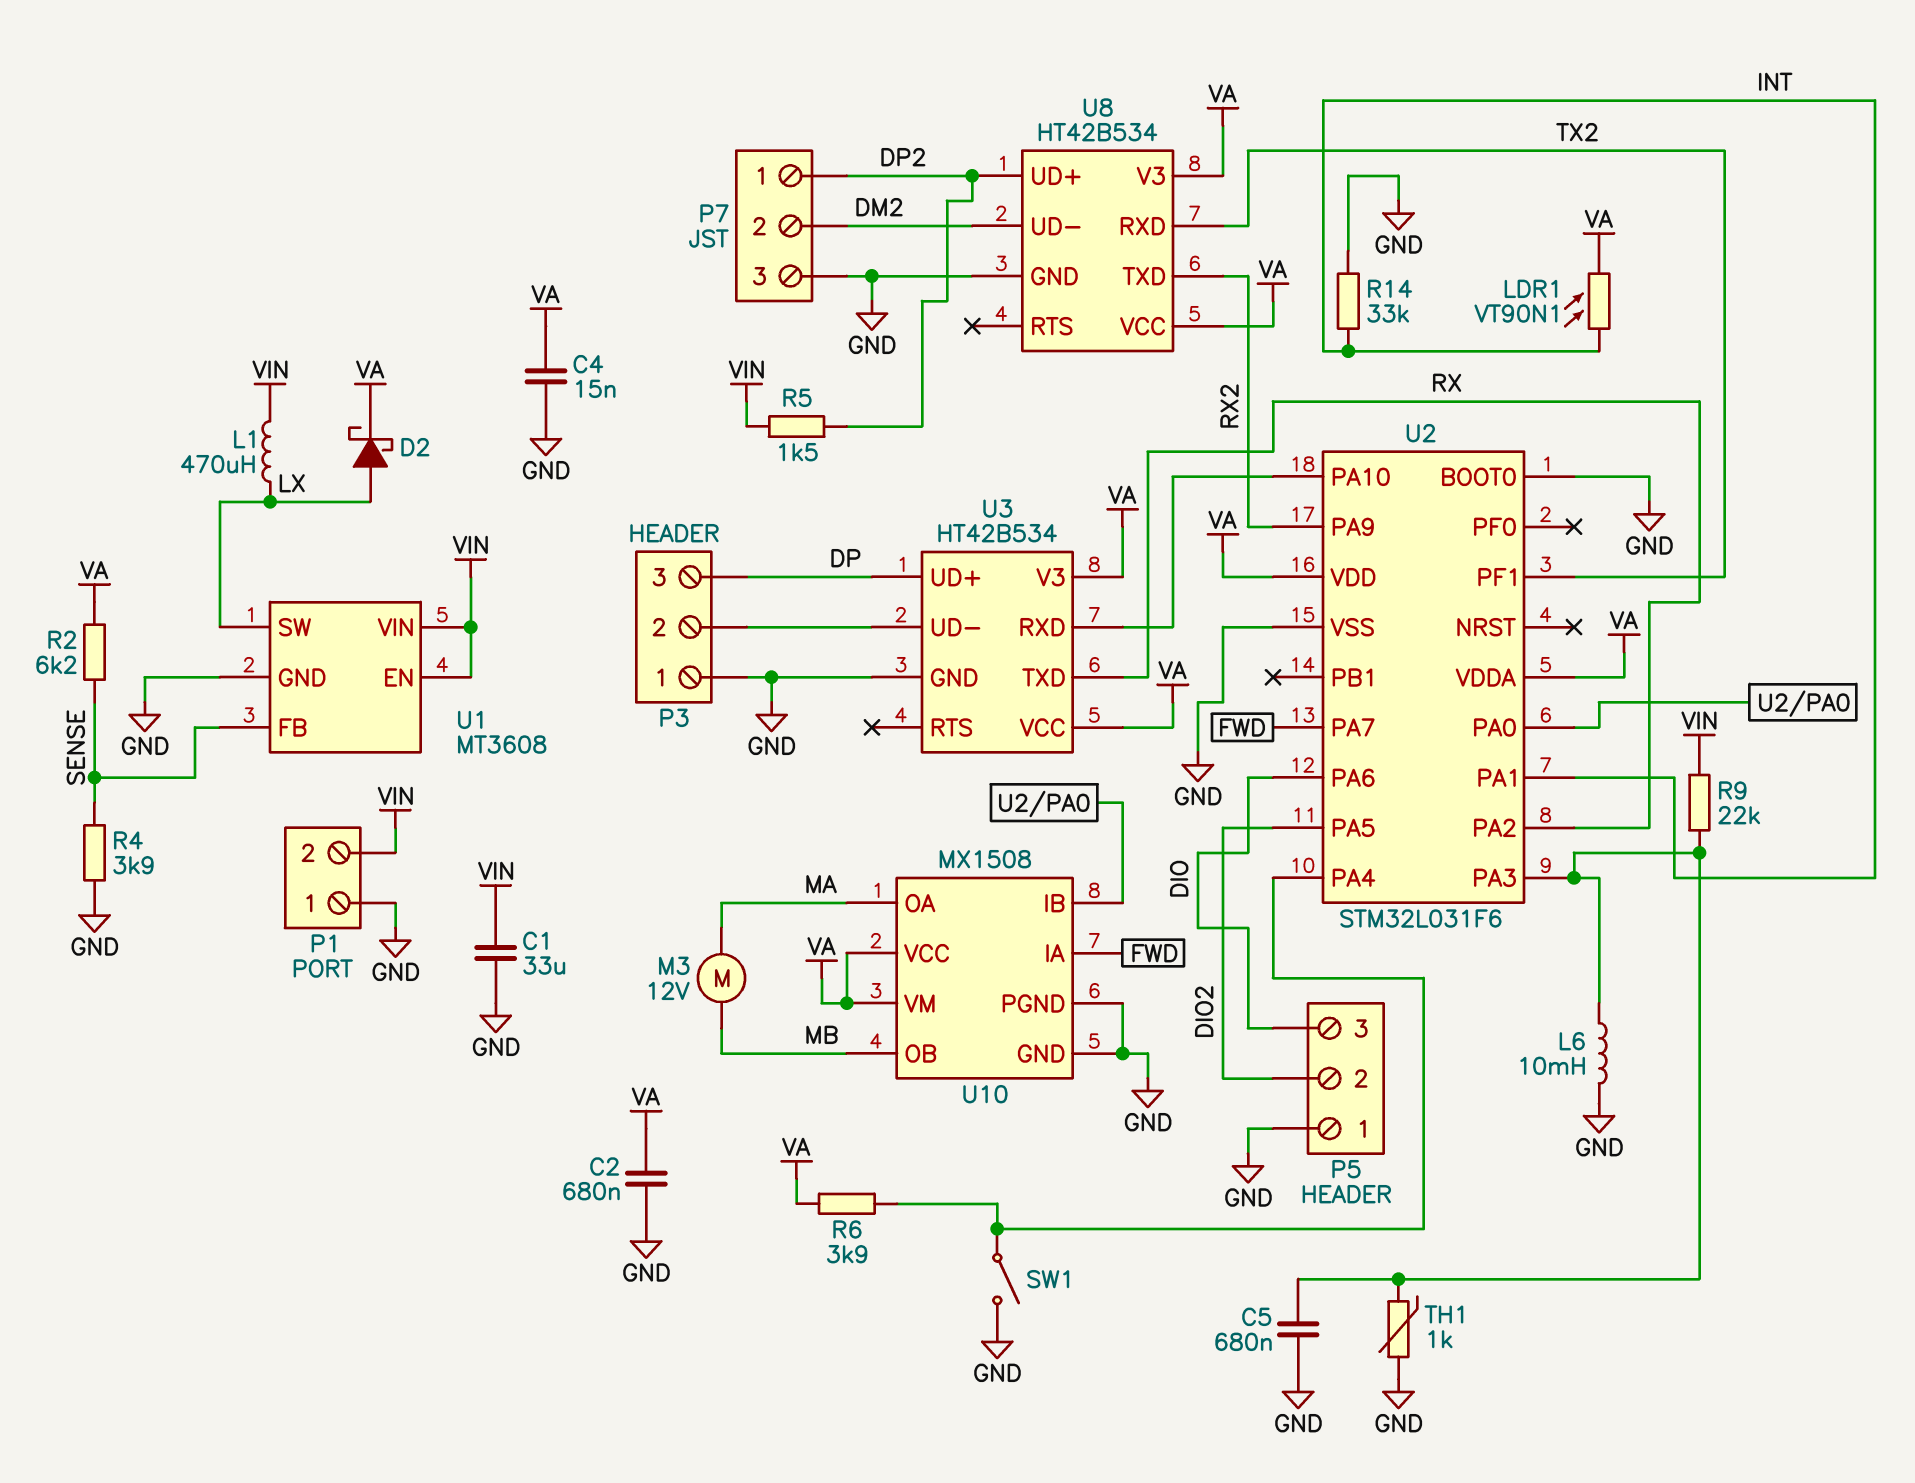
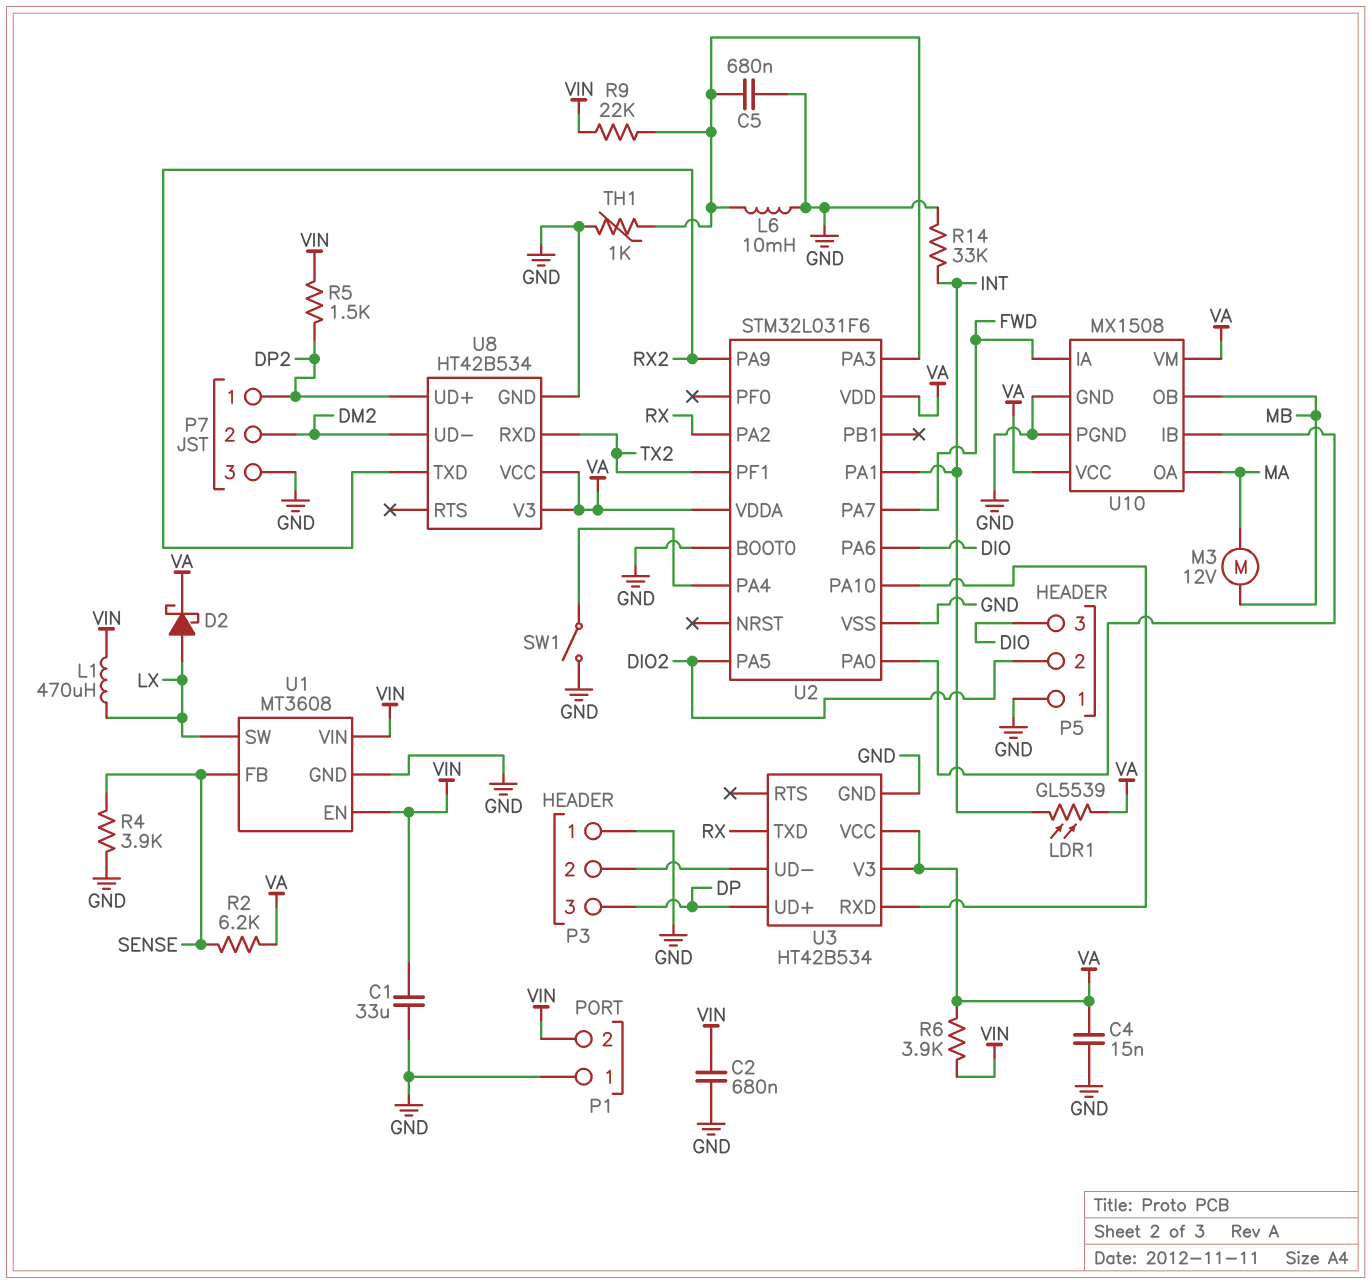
C2: 680nF (GND, VA) -> 680nF (GND, VIN)
LDR1: VT90N1 (INT, VA) -> GL5539 (INT, VA)
R6: 3.9k (U2/PA4, VA) -> 3.9k (VA, VIN)

